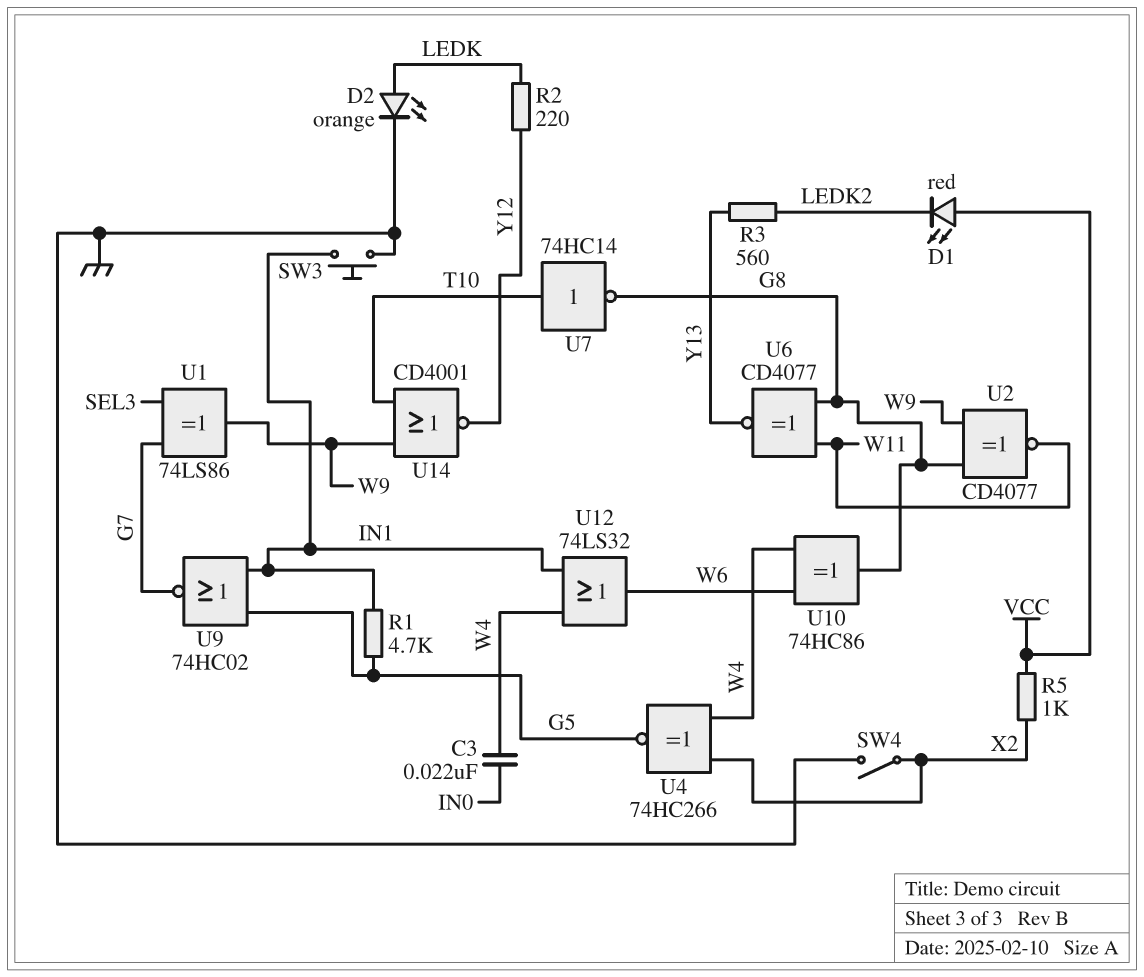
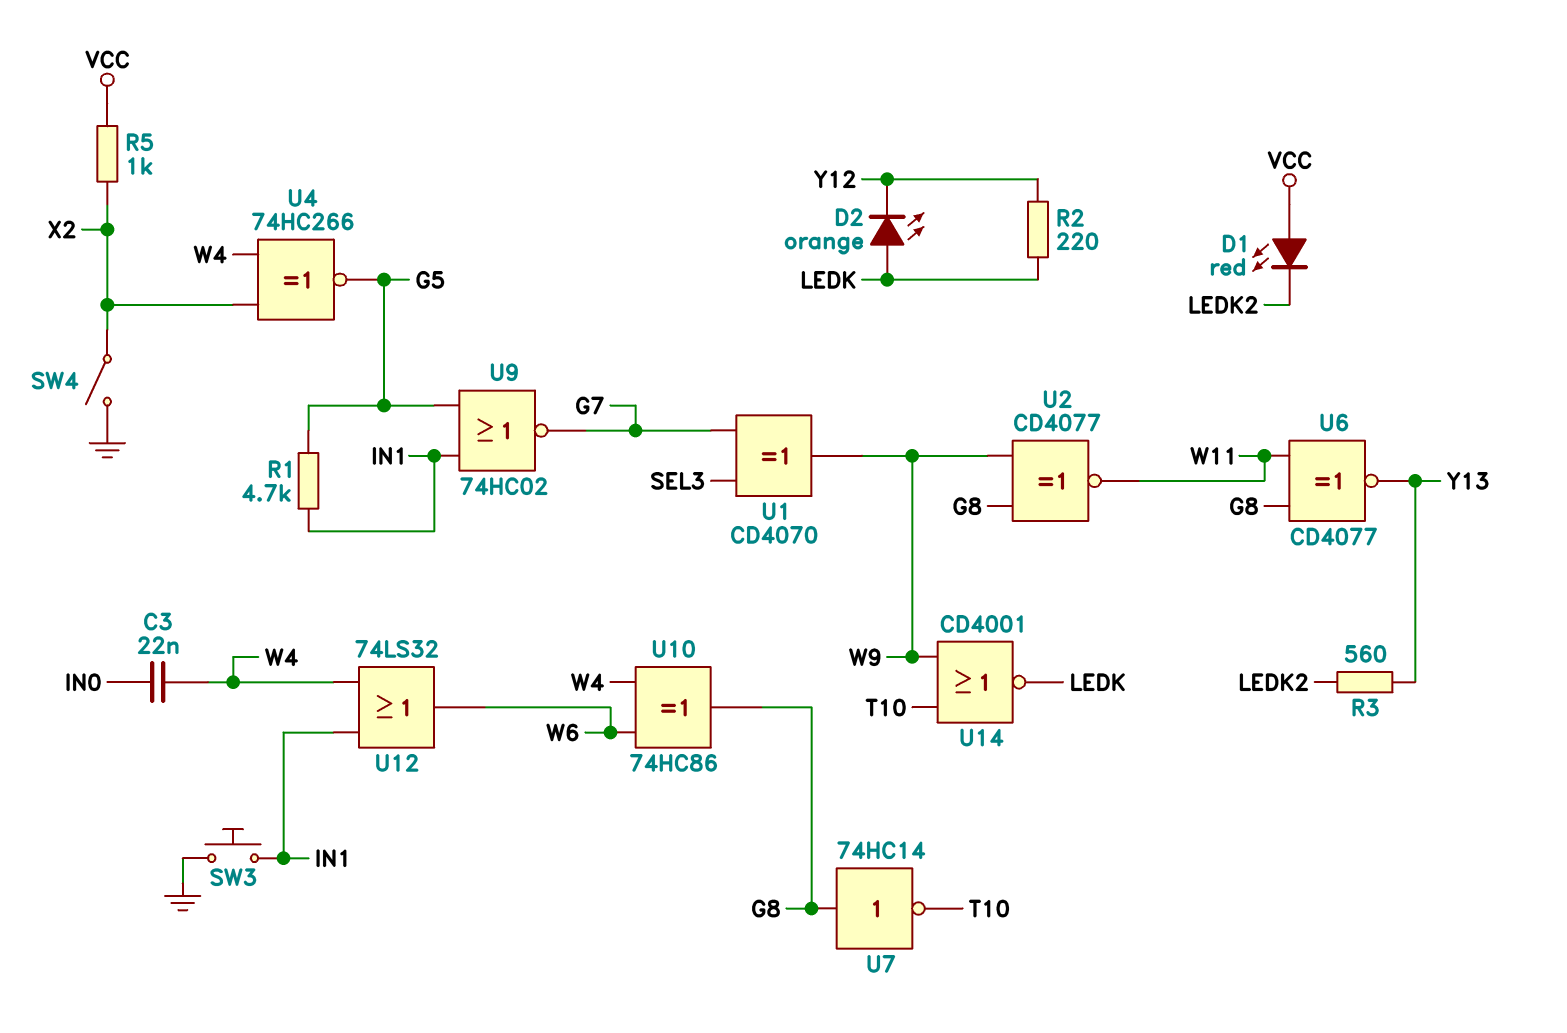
D2: LED orange (A LEDK, K GND) -> LED orange (A LEDK, K Y12)
U1: XOR 74LS86 (in G7, in SEL3, out W9) -> XOR CD4070 (in G7, in SEL3, out W9)
U7: NOT 74HC14 (in T10, out G8) -> NOT 74HC14 (in G8, out T10)
U14: NOR CD4001 (in T10, in W9, out Y12) -> NOR CD4001 (in T10, in W9, out LEDK)

